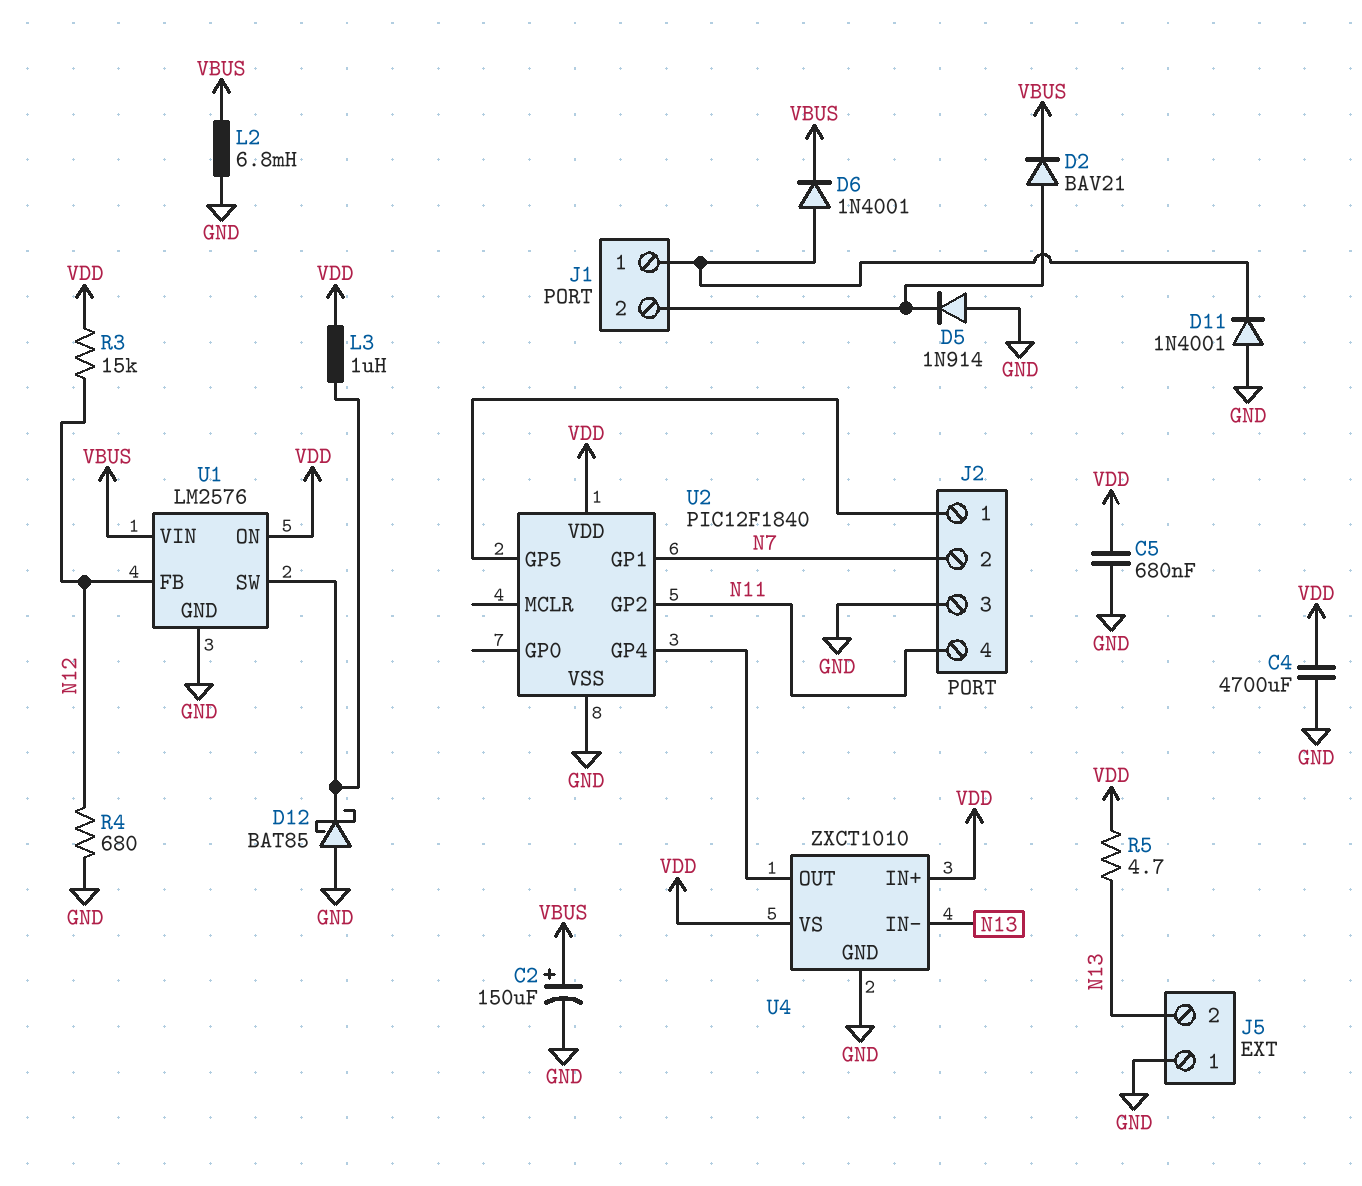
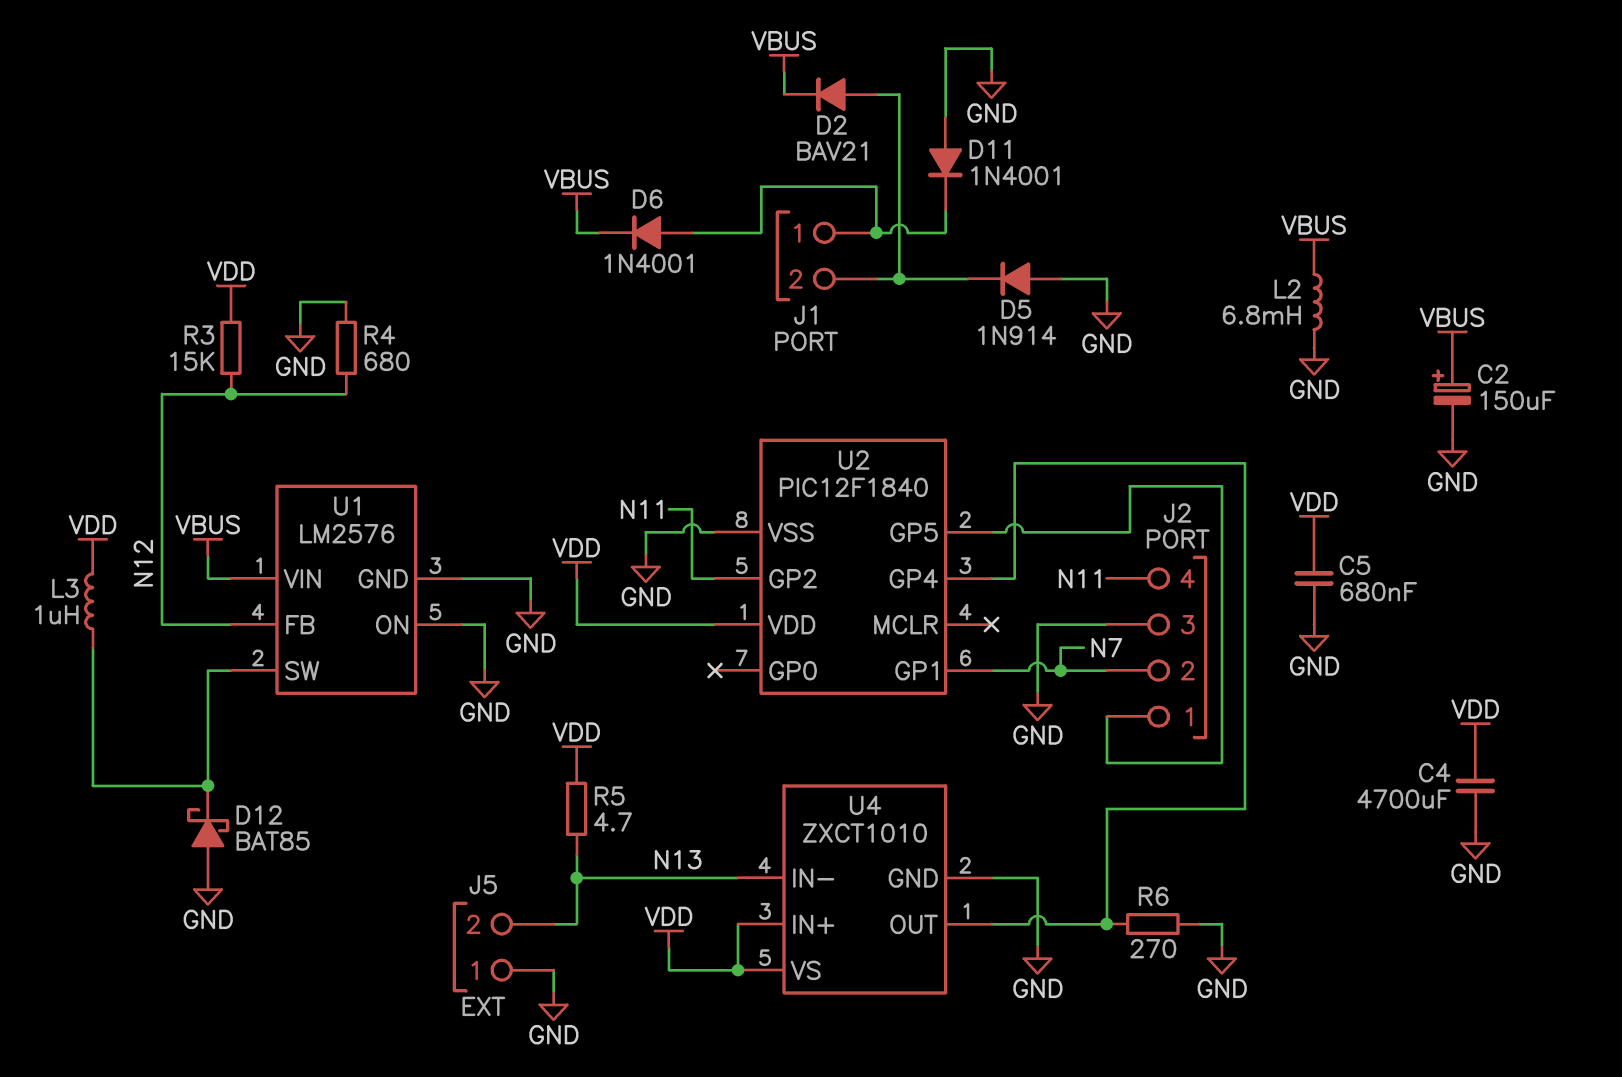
R6: none -> 270 (GND, U2/GP4)
U1 pin ON: VDD -> GND

